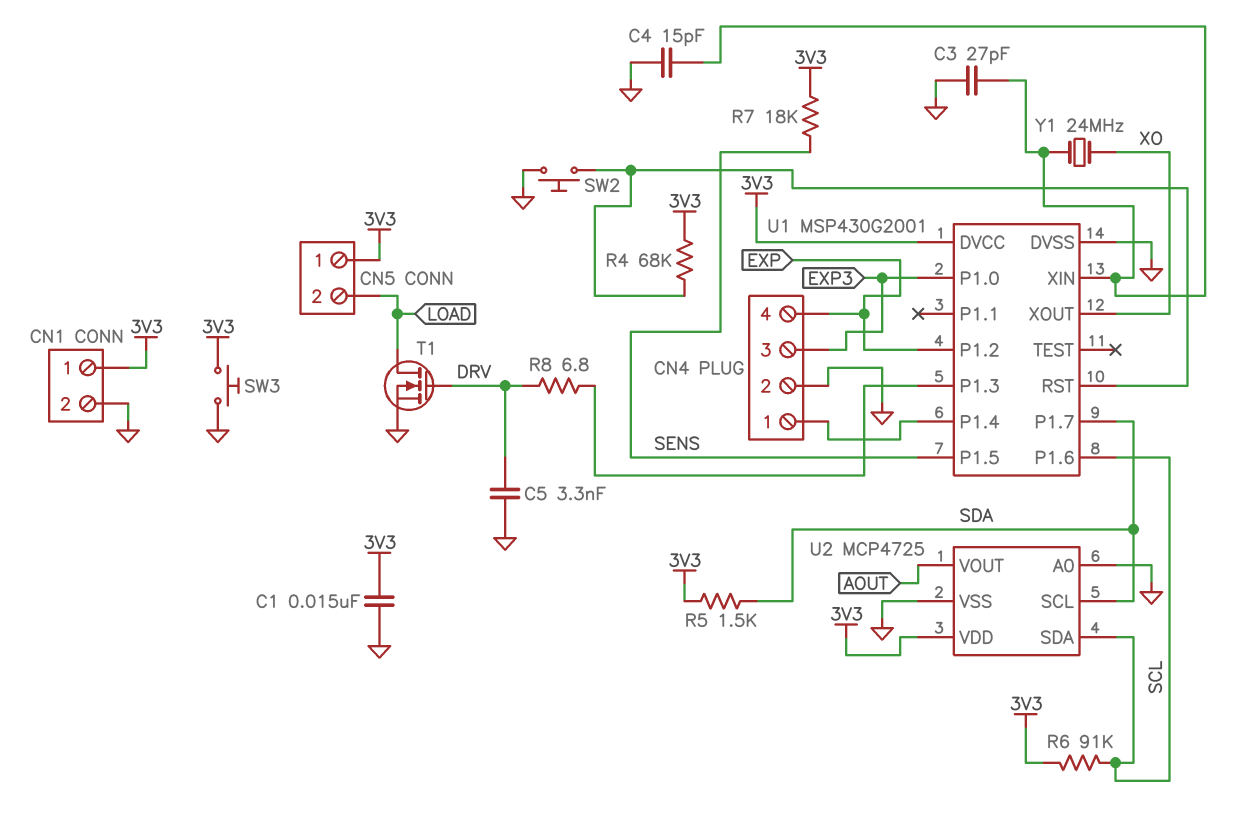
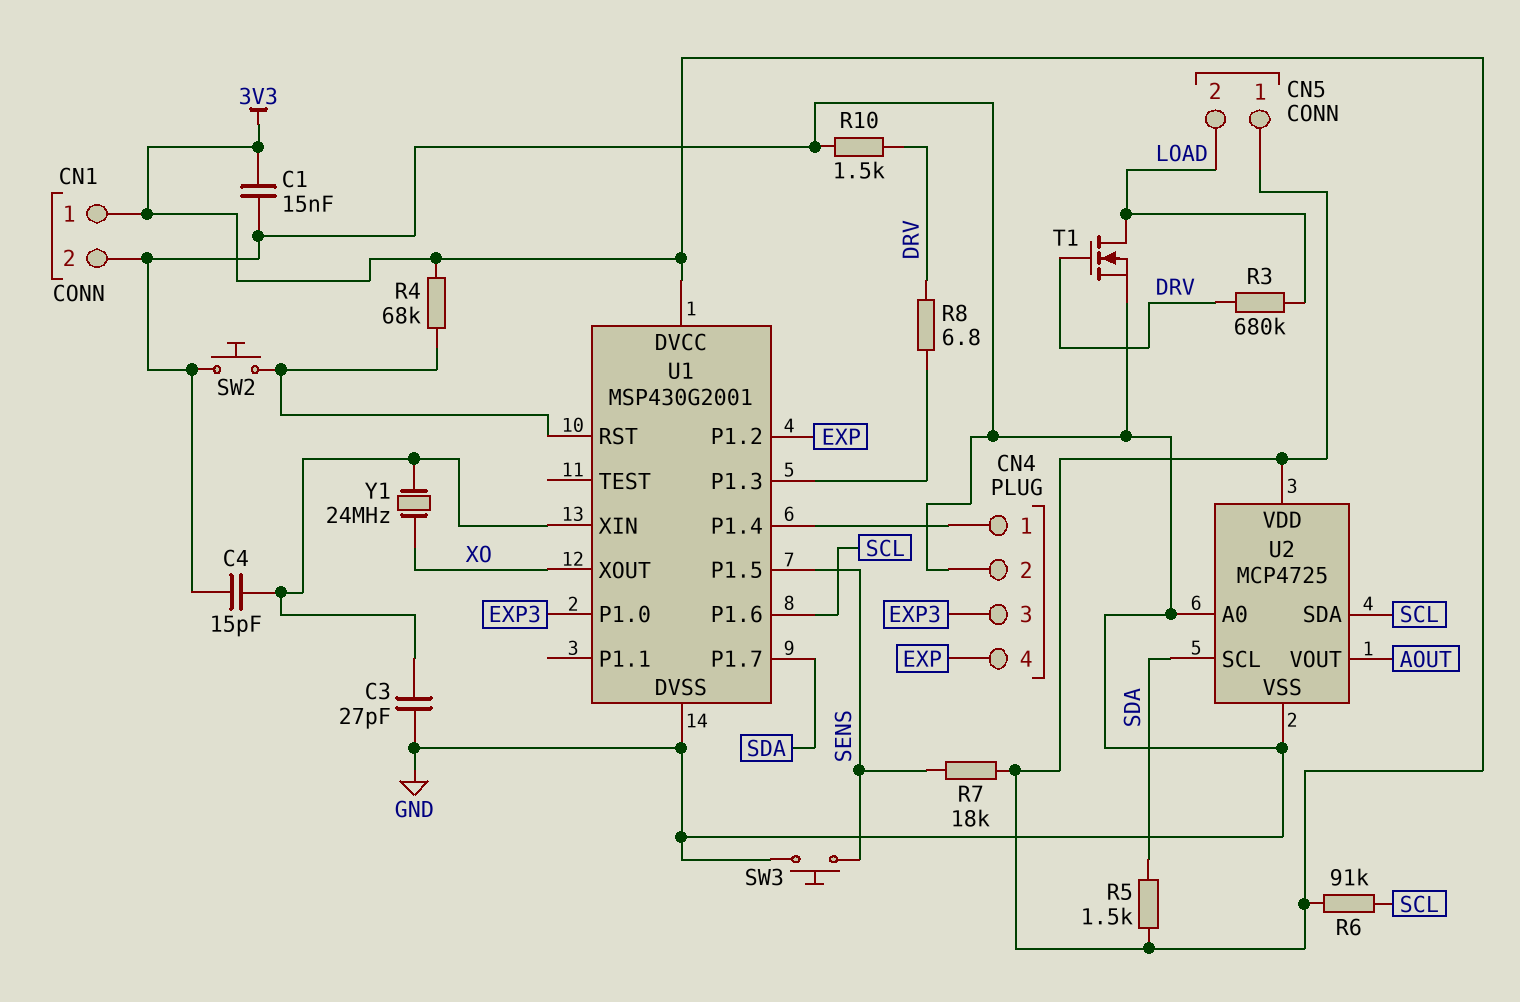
C5: 3.3nF (DRV, GND) -> none
R3: none -> 680k (DRV, LOAD)
R10: none -> 1.5k (DRV, GND)
SW3: button (3V3, GND) -> button (GND, SENS)

